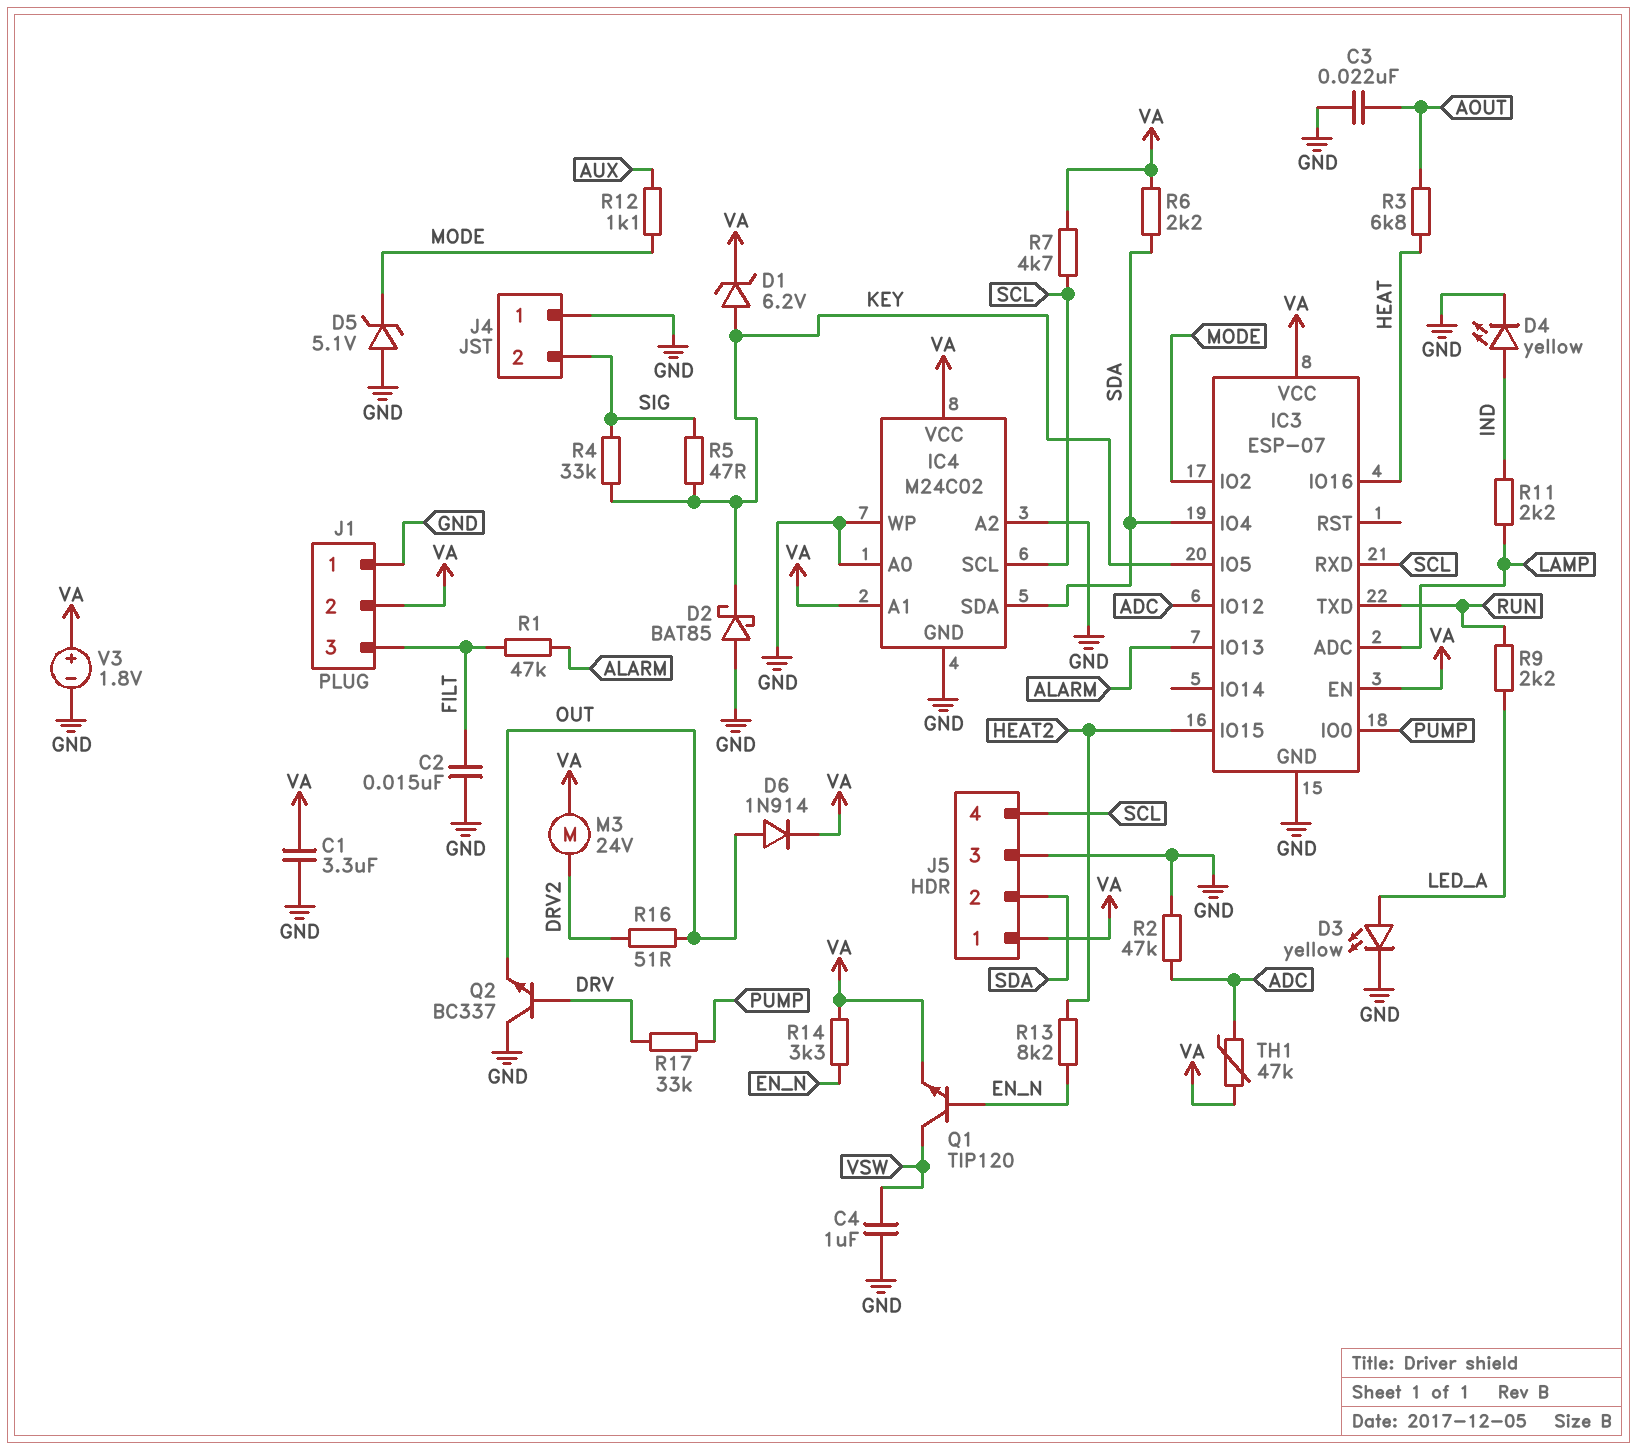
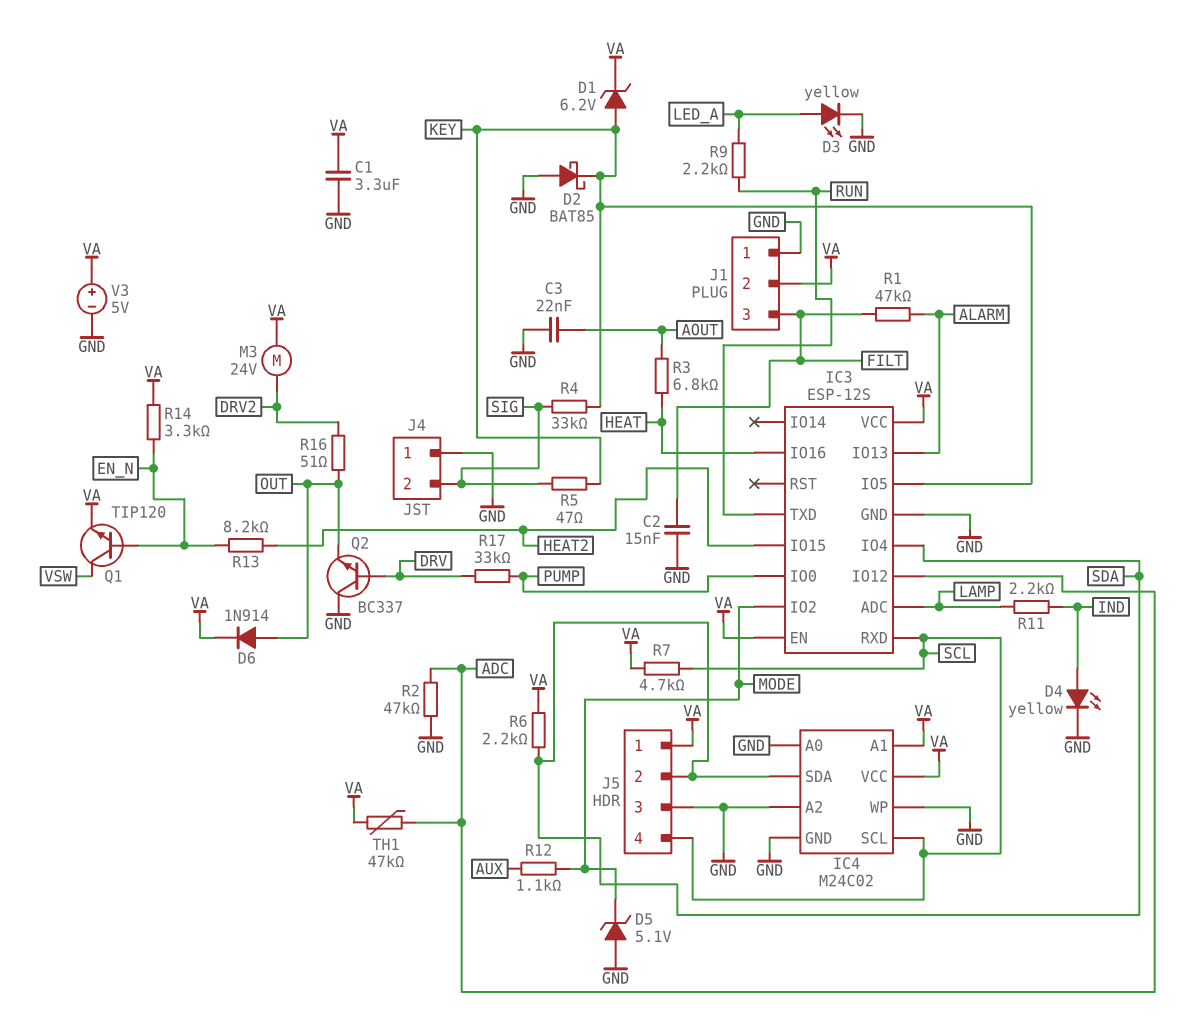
C4: 1uF (GND, VSW) -> none
IC3: ESP-07 -> ESP-12S
V3: 1.8V (plus VA, minus GND) -> 5V (plus VA, minus GND)

